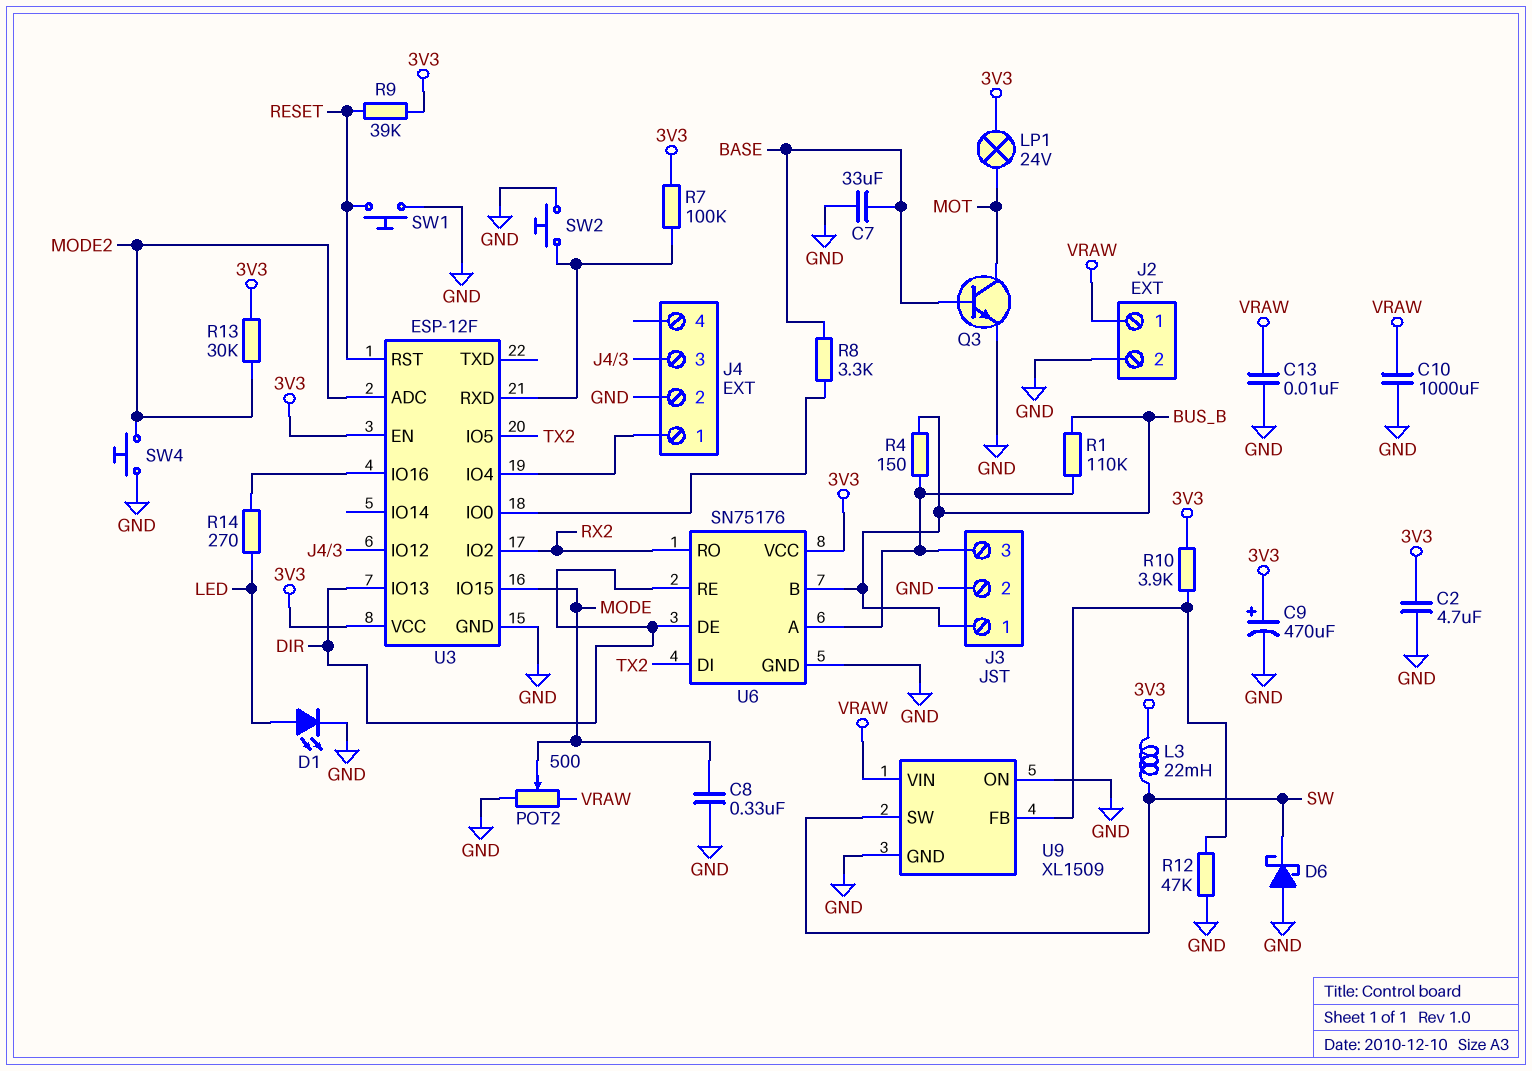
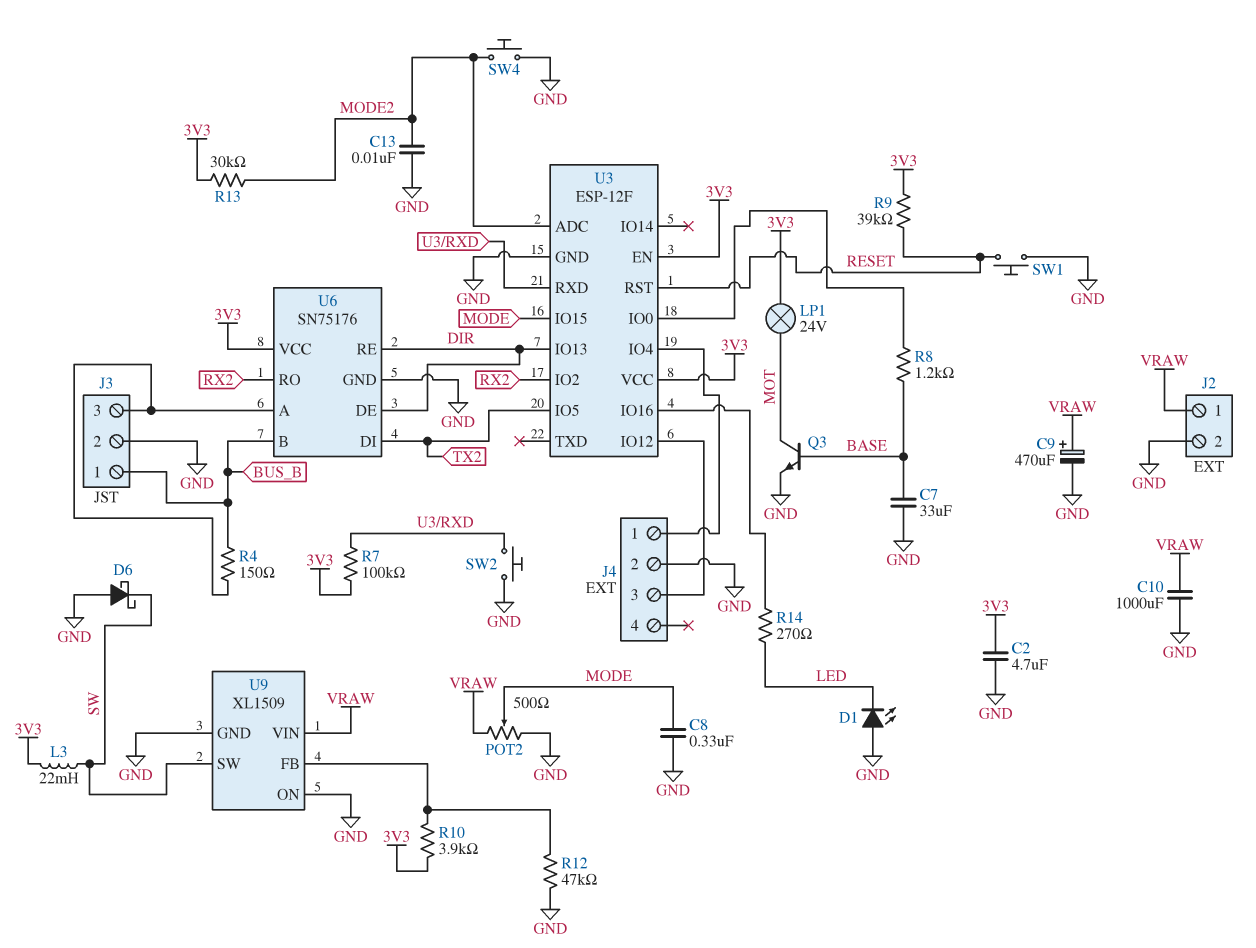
C9: 470uF (plus 3V3, minus GND) -> 470uF (plus VRAW, minus GND)
C13: 10nF (GND, VRAW) -> 10nF (GND, MODE2)
D1: LED (A LED, K GND) -> LED (A GND, K LED)
R1: 110k (BUS_B, J3/3) -> none
R8: 3.3k (BASE, U3/IO0) -> 1.2k (BASE, U3/IO0)

